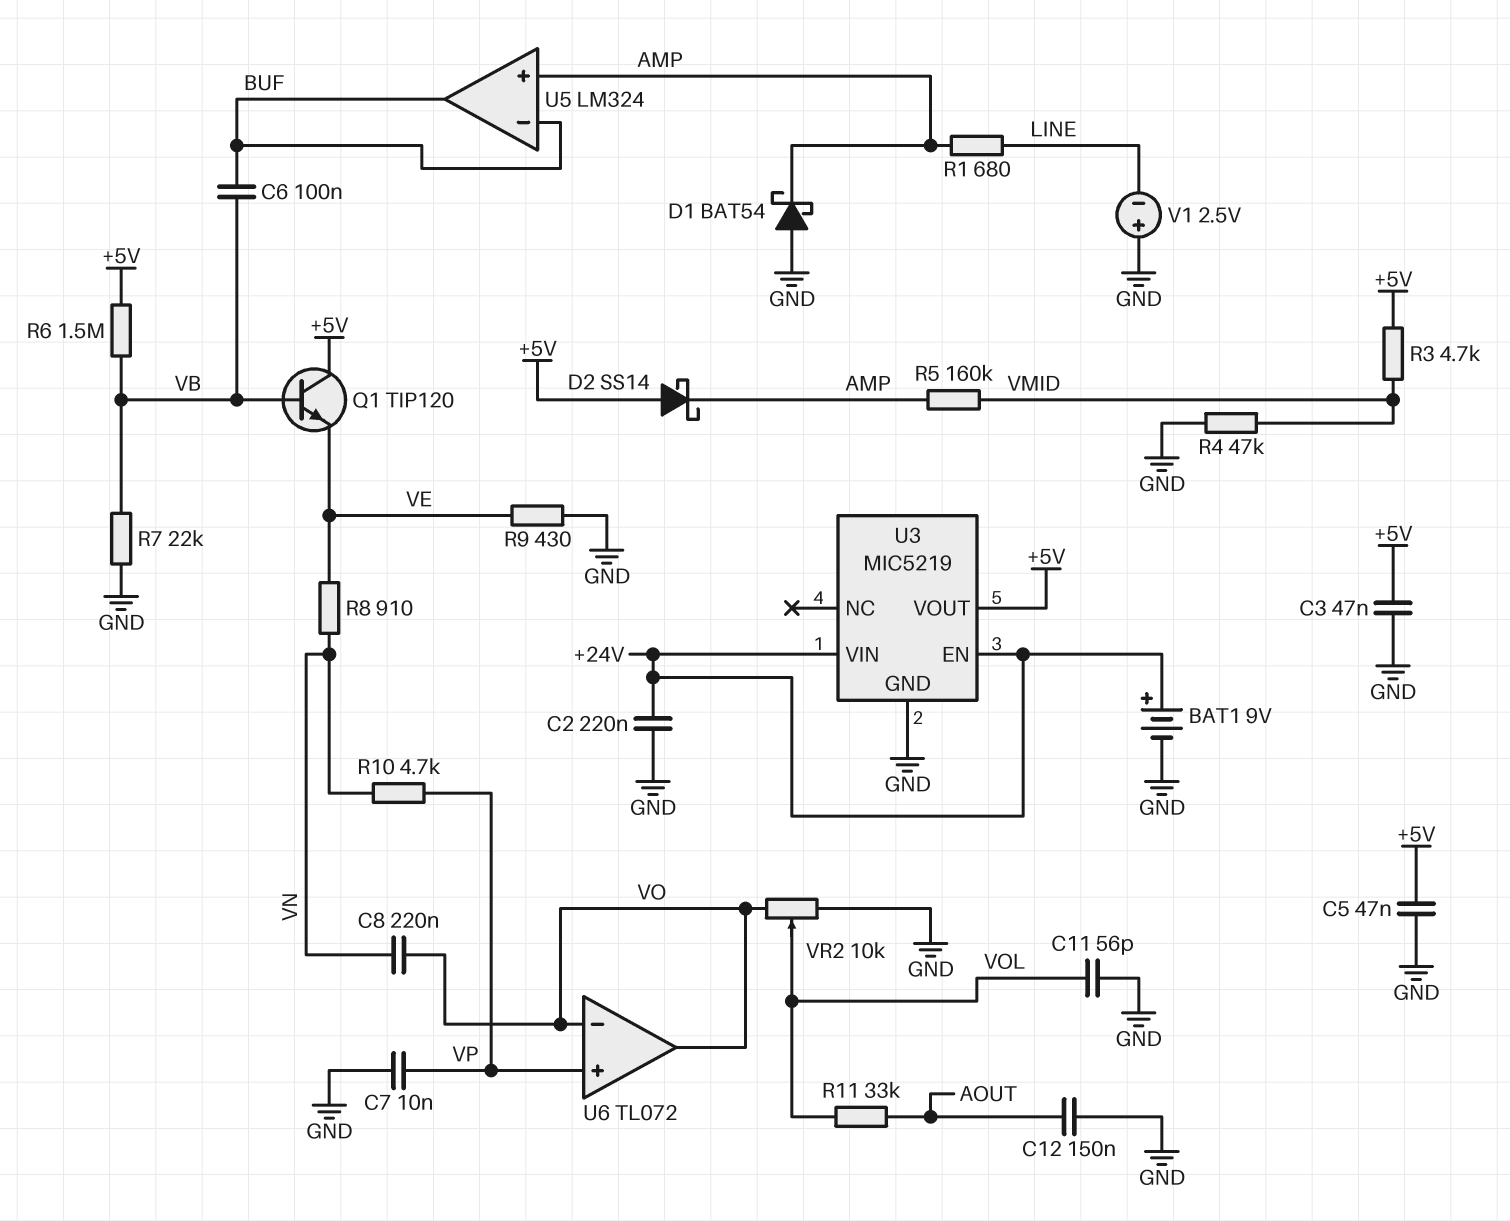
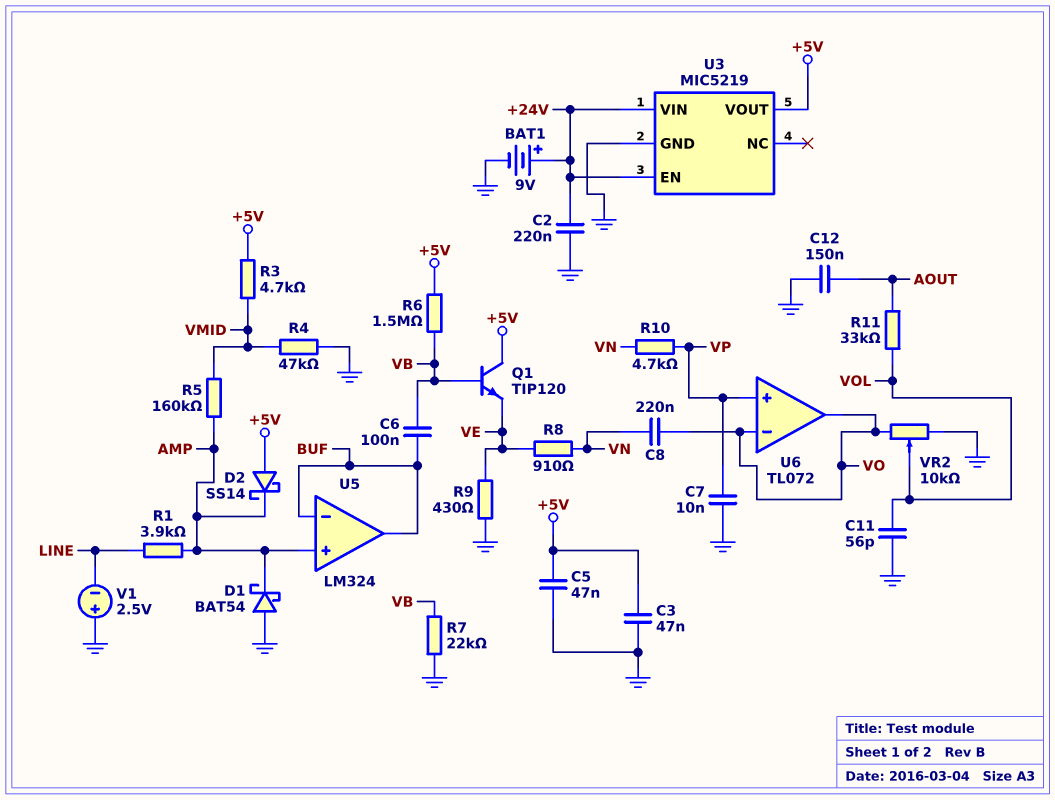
R1: 680 (AMP, LINE) -> 3.9k (AMP, LINE)

